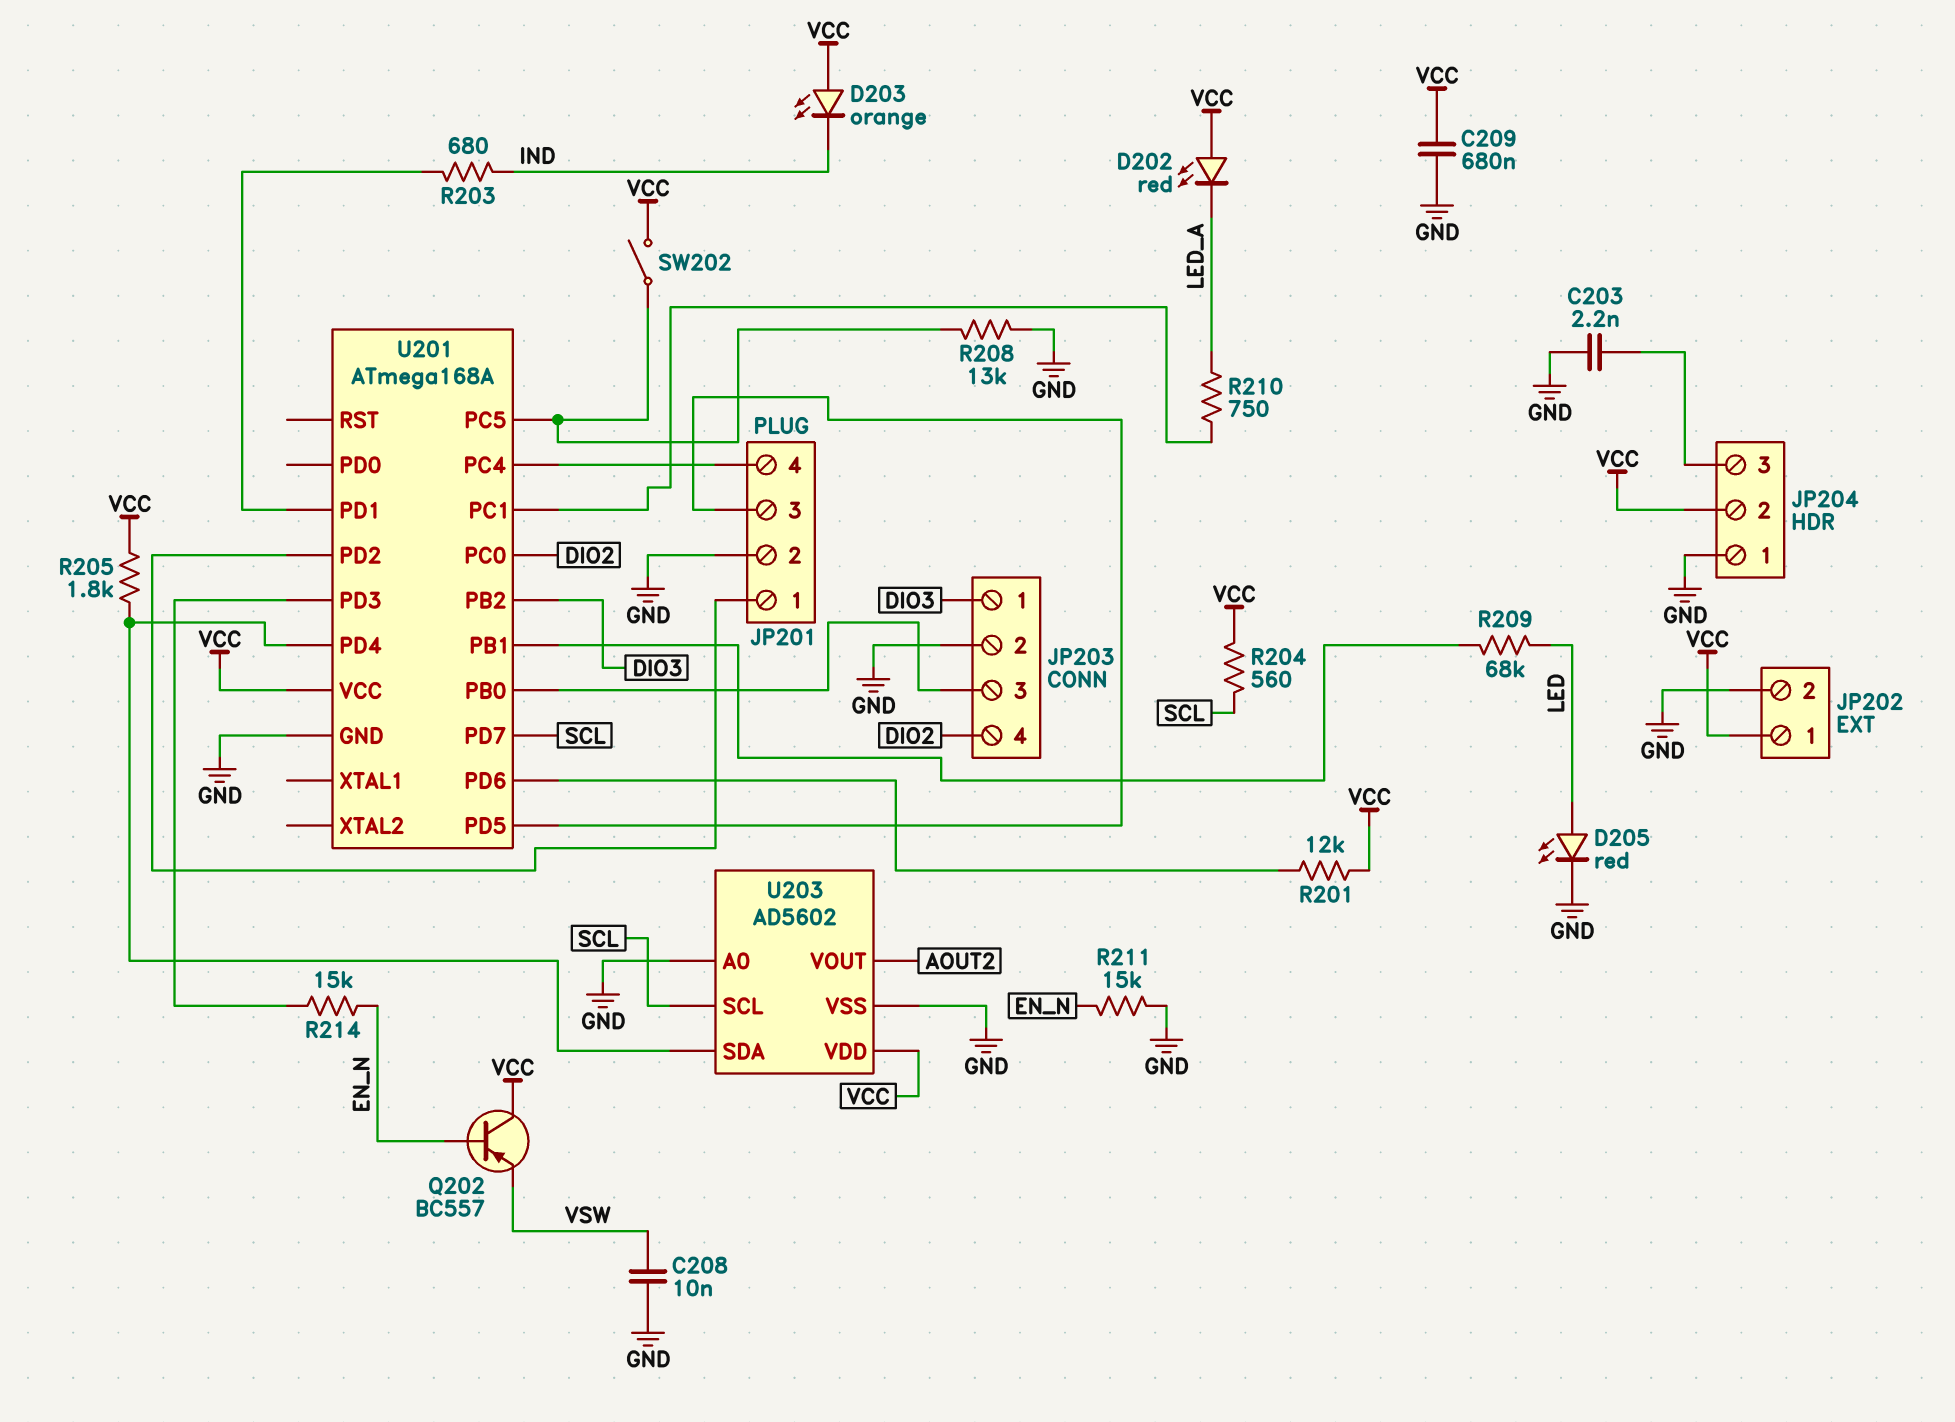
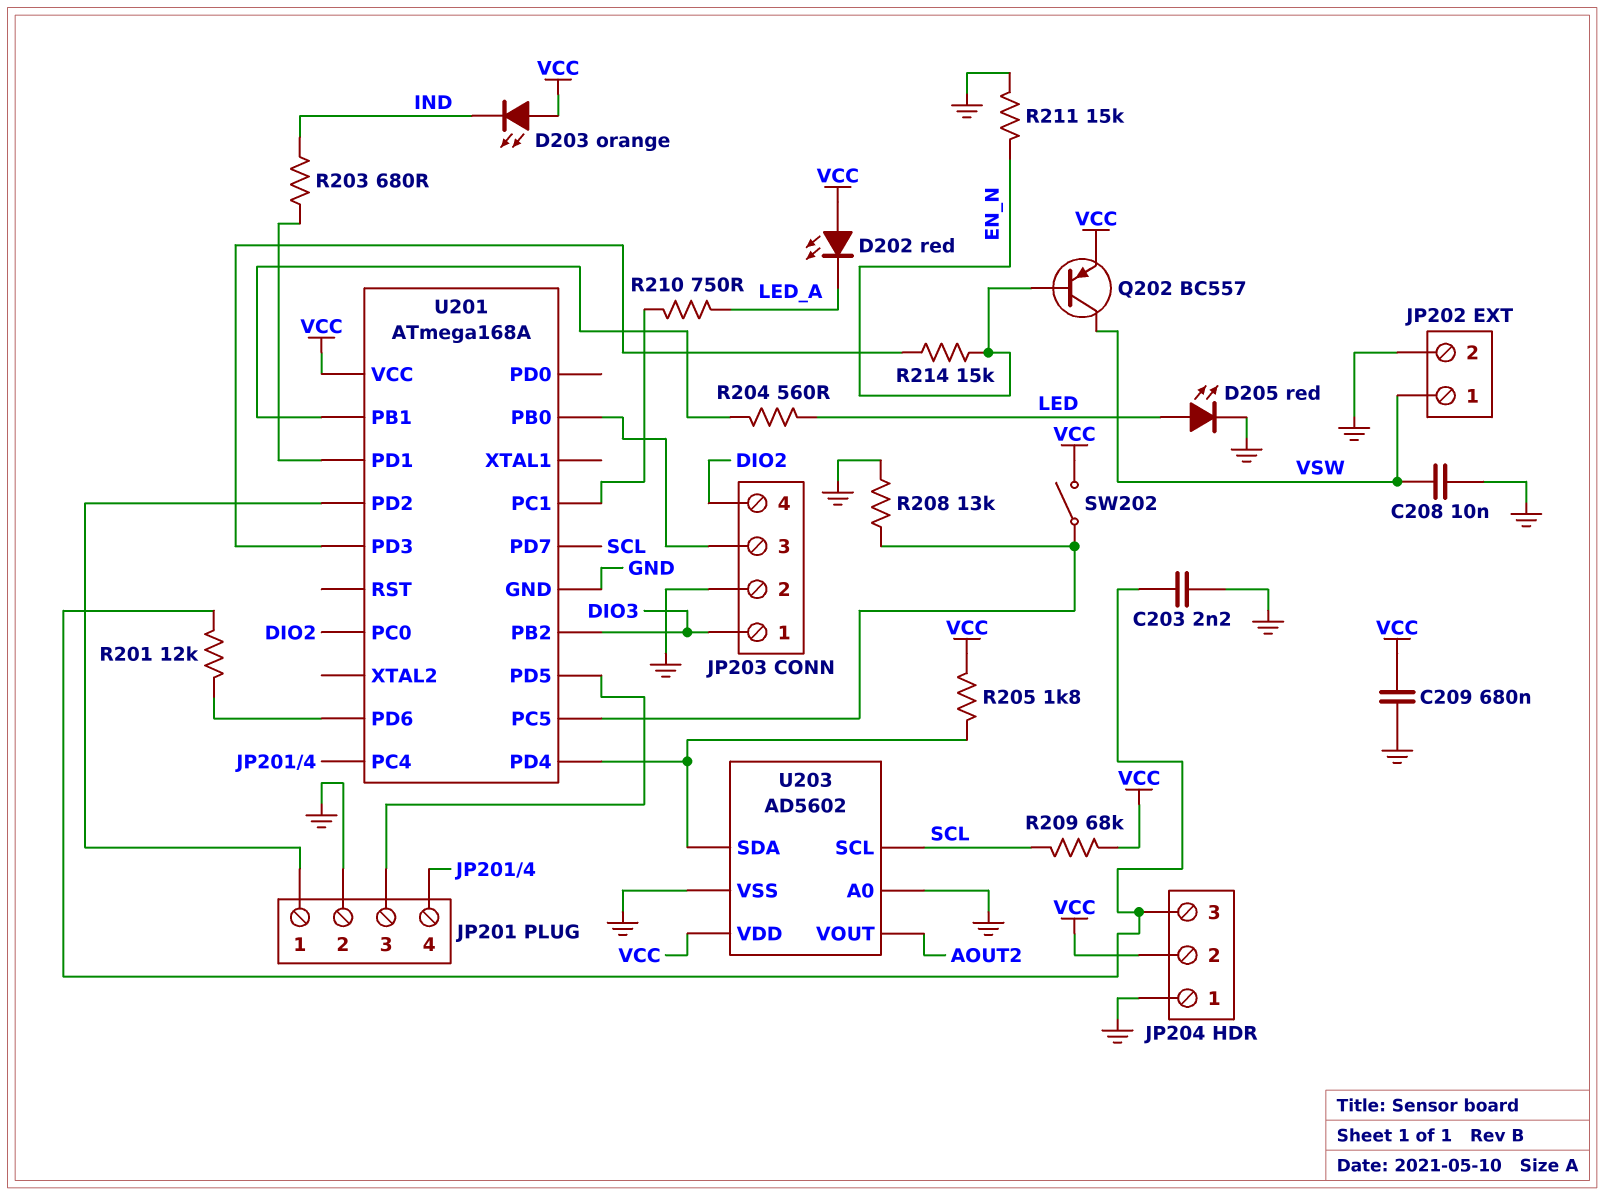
JP202 pin 1: VCC -> VSW
Q202: PNP BC557 (B EN_N, C VCC, E VSW) -> PNP BC557 (B EN_N, C VSW, E VCC)
R201: 12k (U201/PD6, VCC) -> 12k (JP204/3, U201/PD6)
R204: 560 (SCL, VCC) -> 560 (LED, U201/PB1)
R209: 68k (LED, U201/PB1) -> 68k (SCL, VCC)

